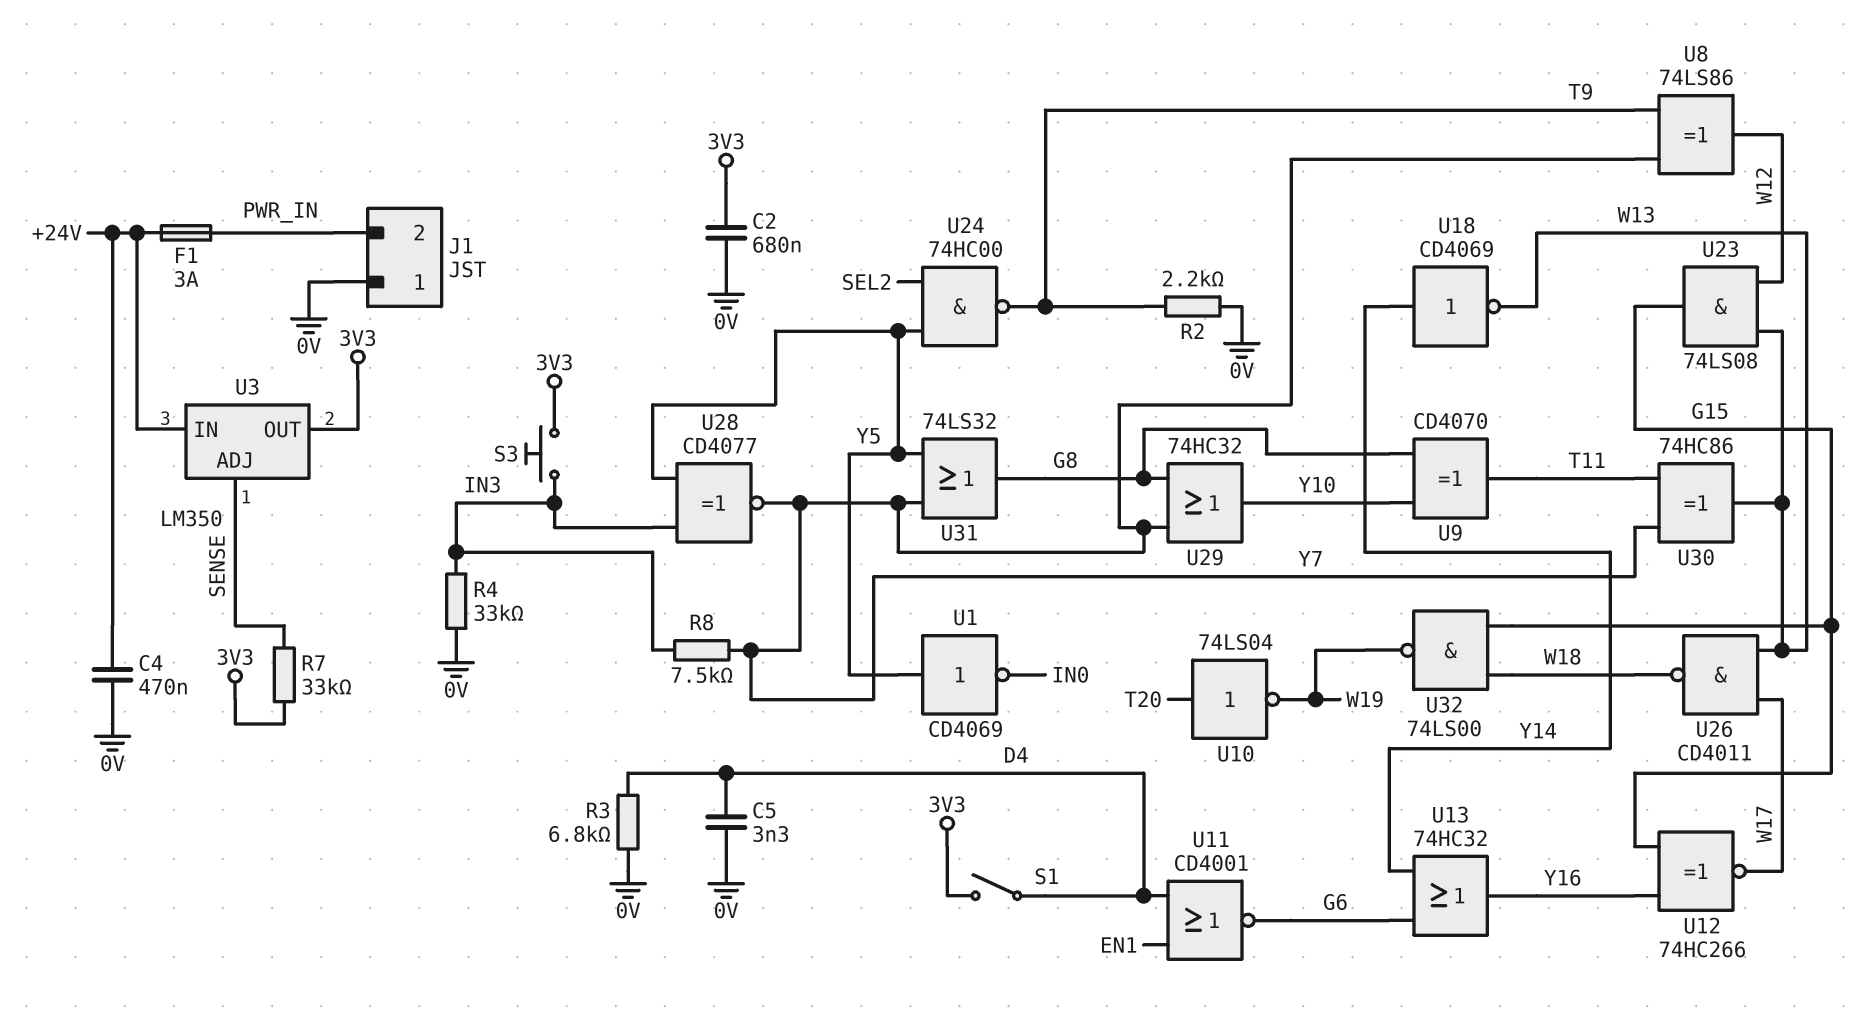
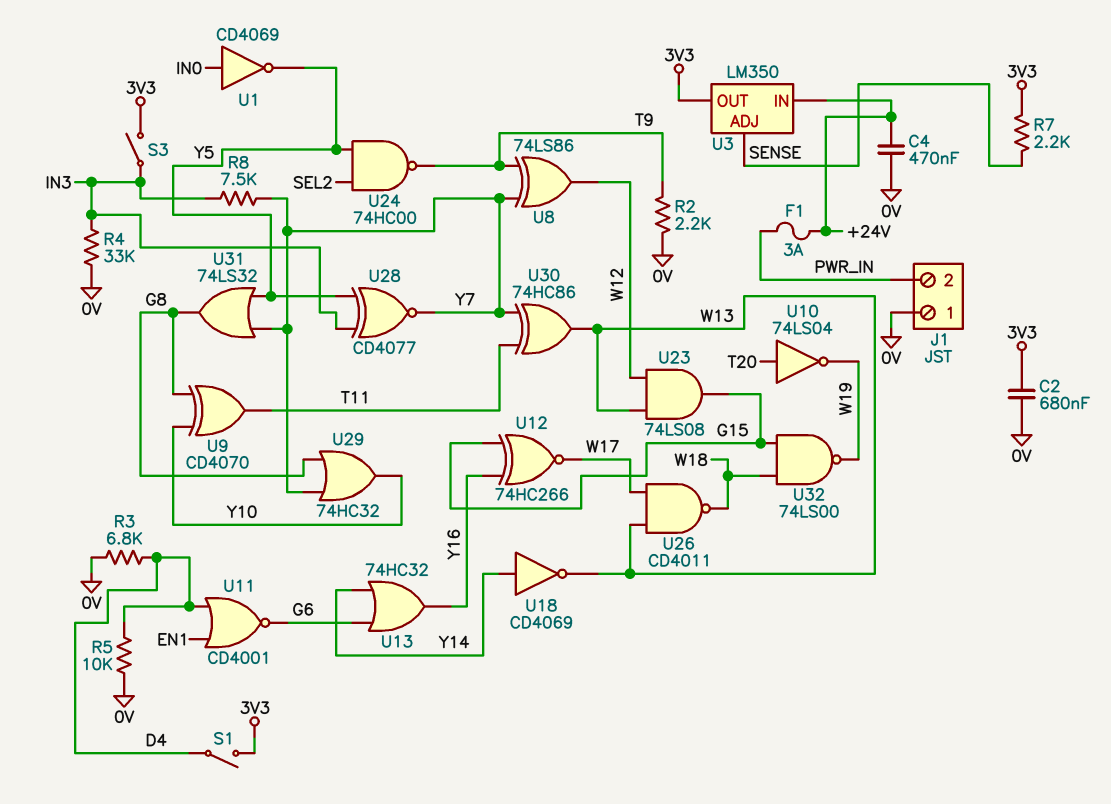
C5: 3.3nF (0V, D4) -> none
R5: none -> 10k (0V, D4)
R7: 33k (3V3, SENSE) -> 2.2k (3V3, SENSE)
S3: button (3V3, IN3) -> switch (3V3, IN3)
U1: NOT CD4069 (in Y5, out IN0) -> NOT CD4069 (in IN0, out Y5)

